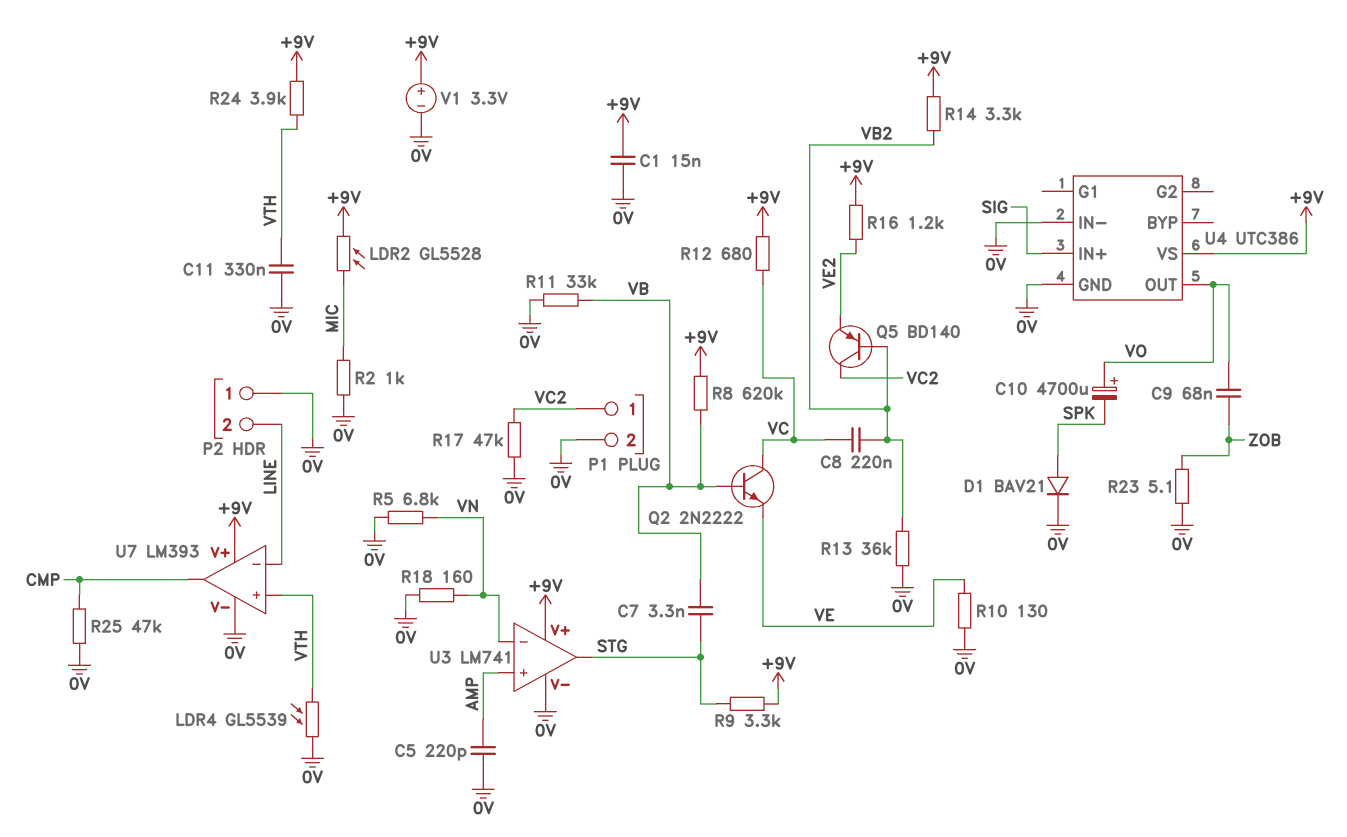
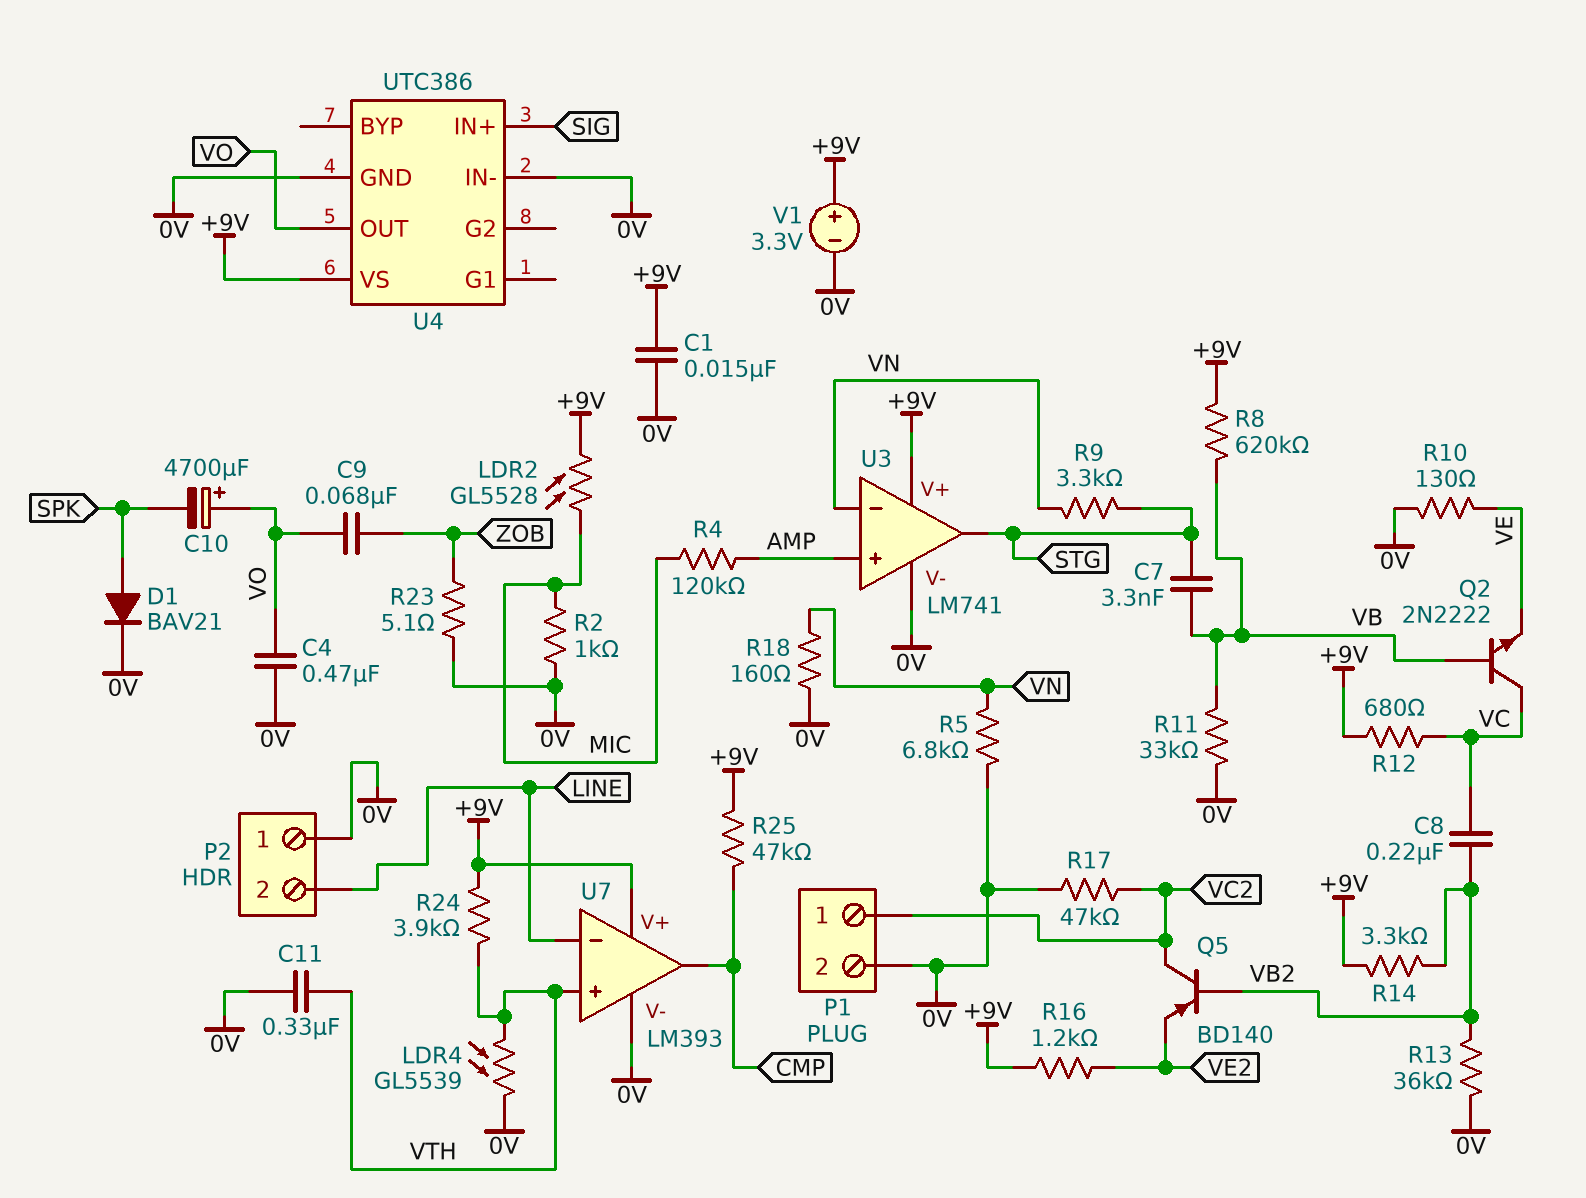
C4: none -> 470nF (0V, VO)
C5: 220pF (0V, AMP) -> none
R4: none -> 120k (AMP, MIC)
R9: 3.3k (+9V, STG) -> 3.3k (STG, VN)
R25: 47k (0V, CMP) -> 47k (+9V, CMP)

